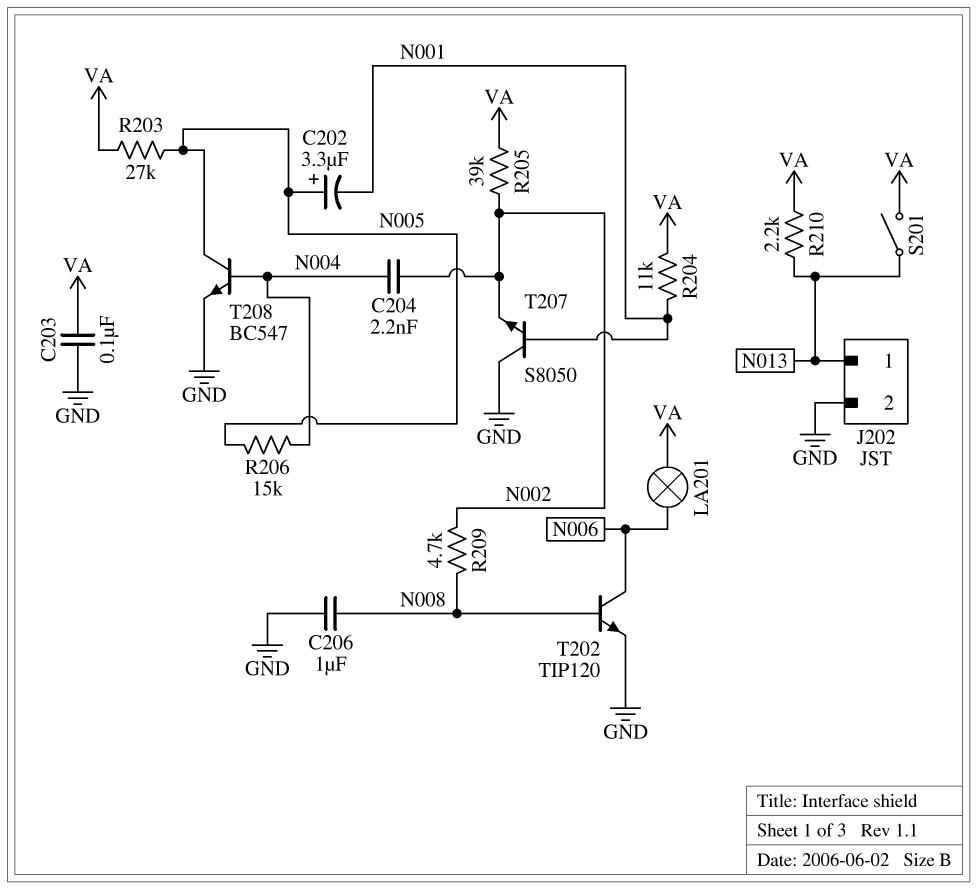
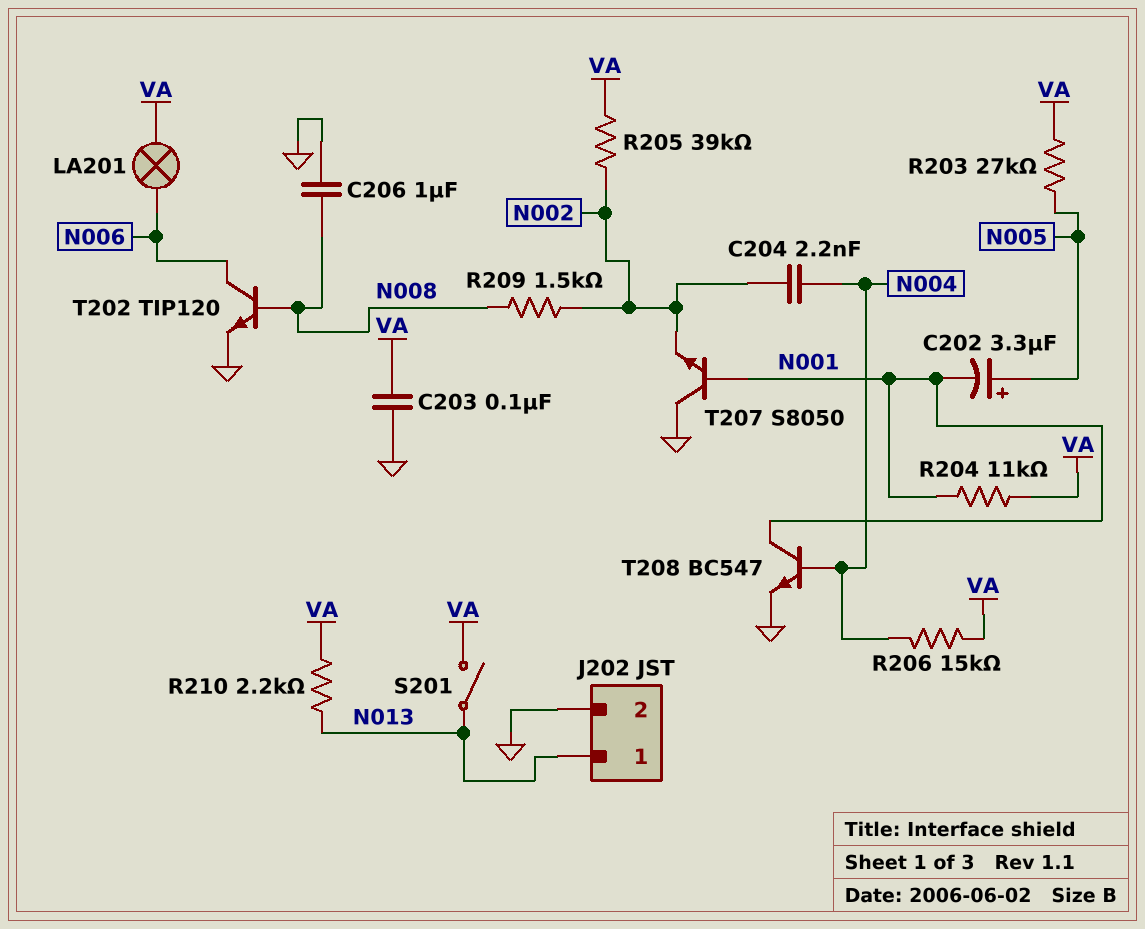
R206: 15k (N004, N005) -> 15k (N004, VA)
R209: 4.7k (N002, N008) -> 1.5k (N002, N008)
T208: NPN BC547 (B N004, C N005, E GND) -> NPN BC547 (B N004, C N001, E GND)

